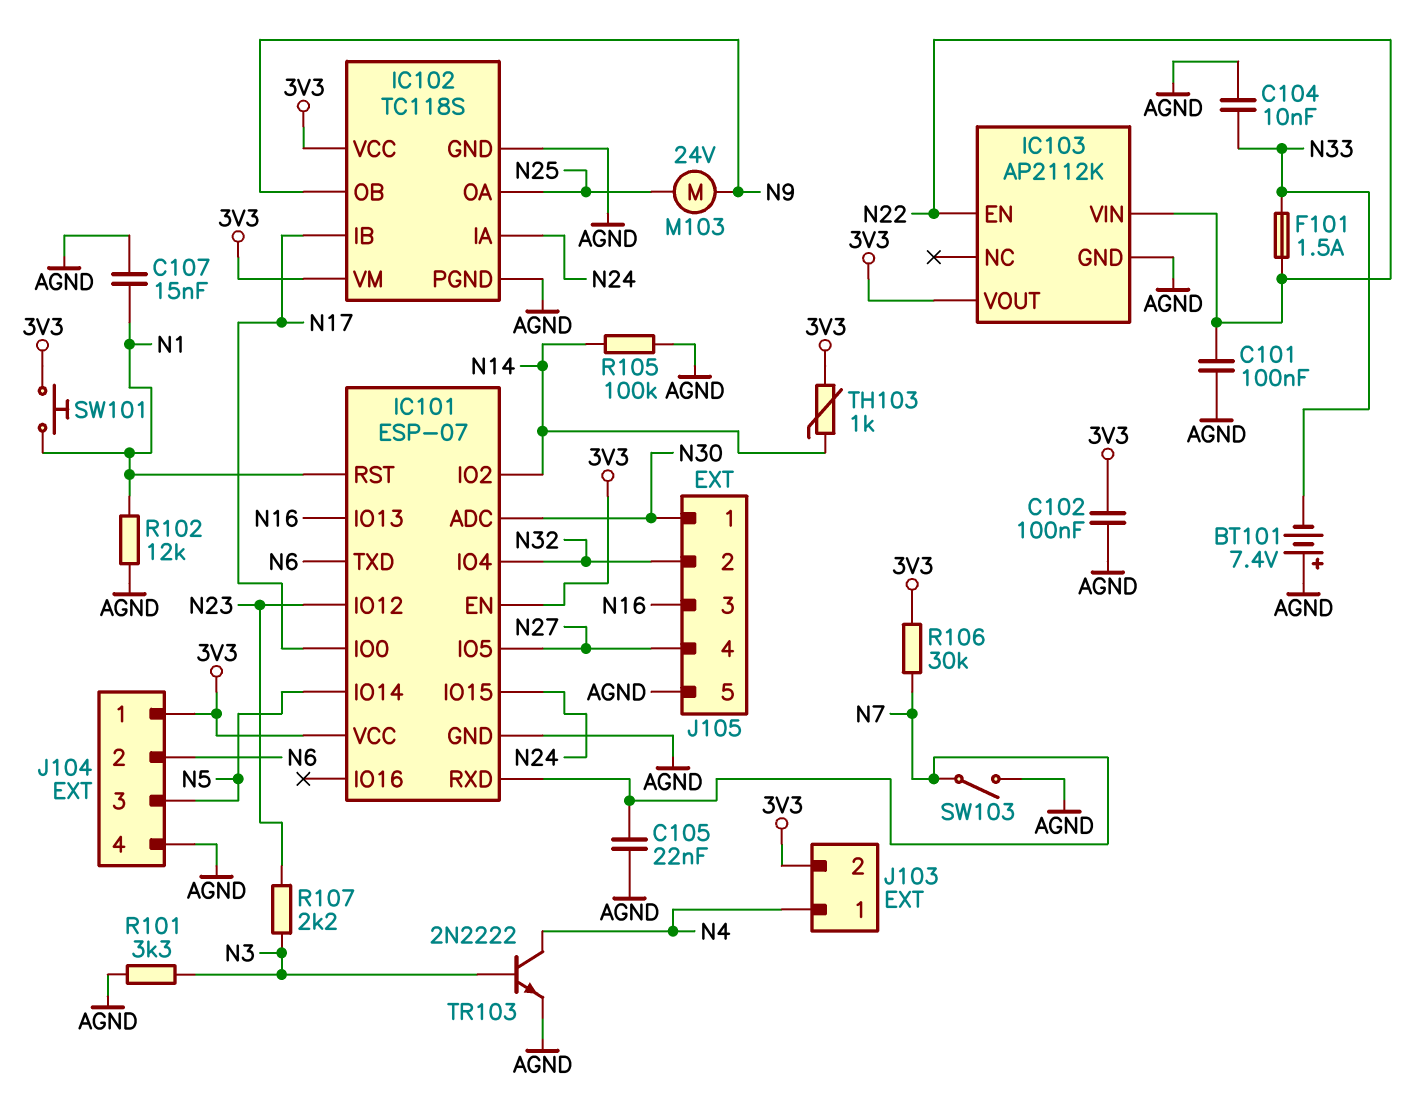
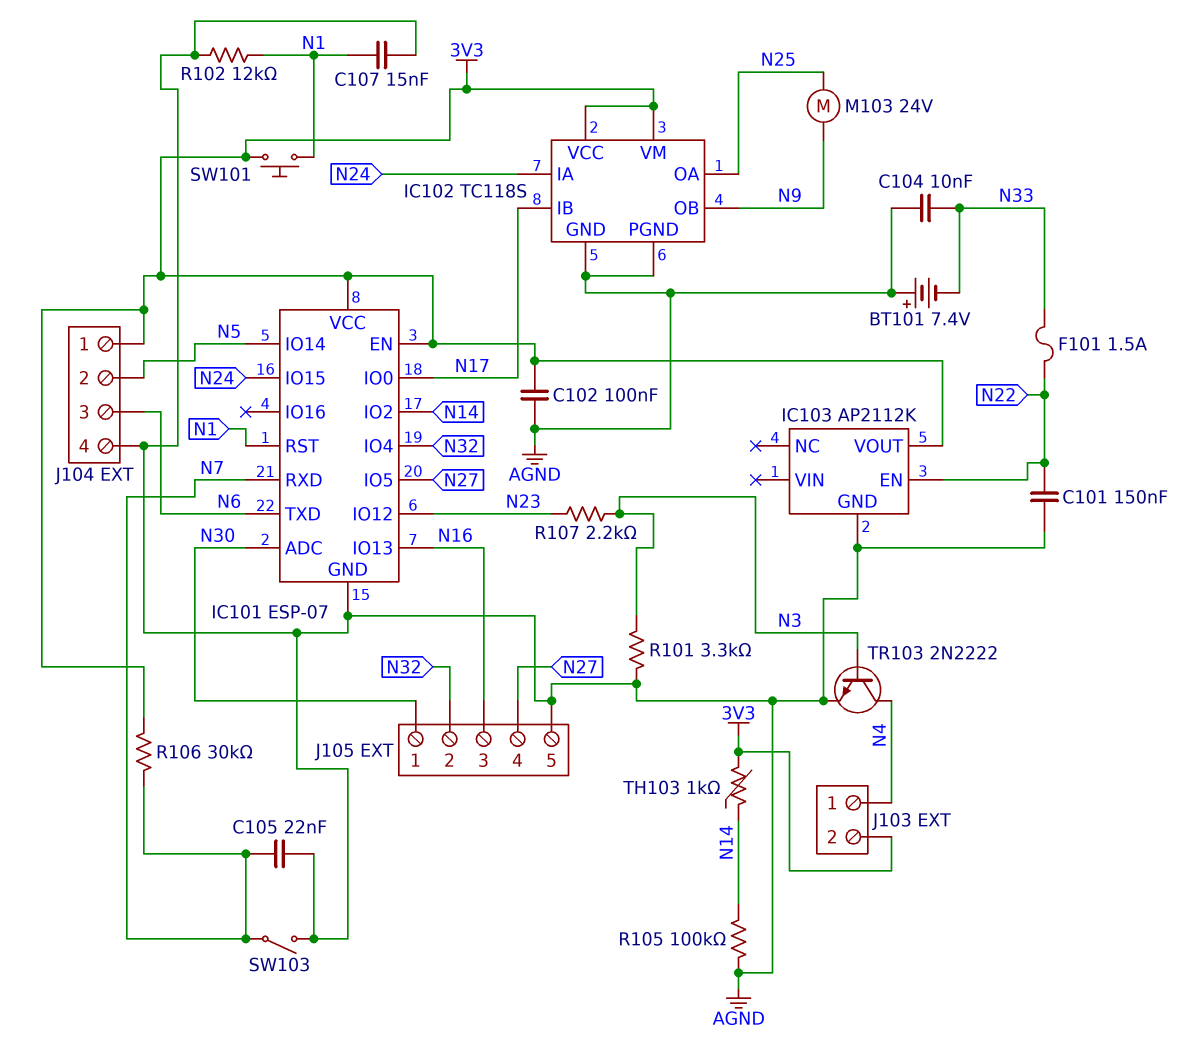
C101: 100nF (AGND, N22) -> 150nF (AGND, N22)
IC103 pin VIN: N22 -> none
J104 pin 2: N6 -> N5
J104 pin 3: N5 -> N6

